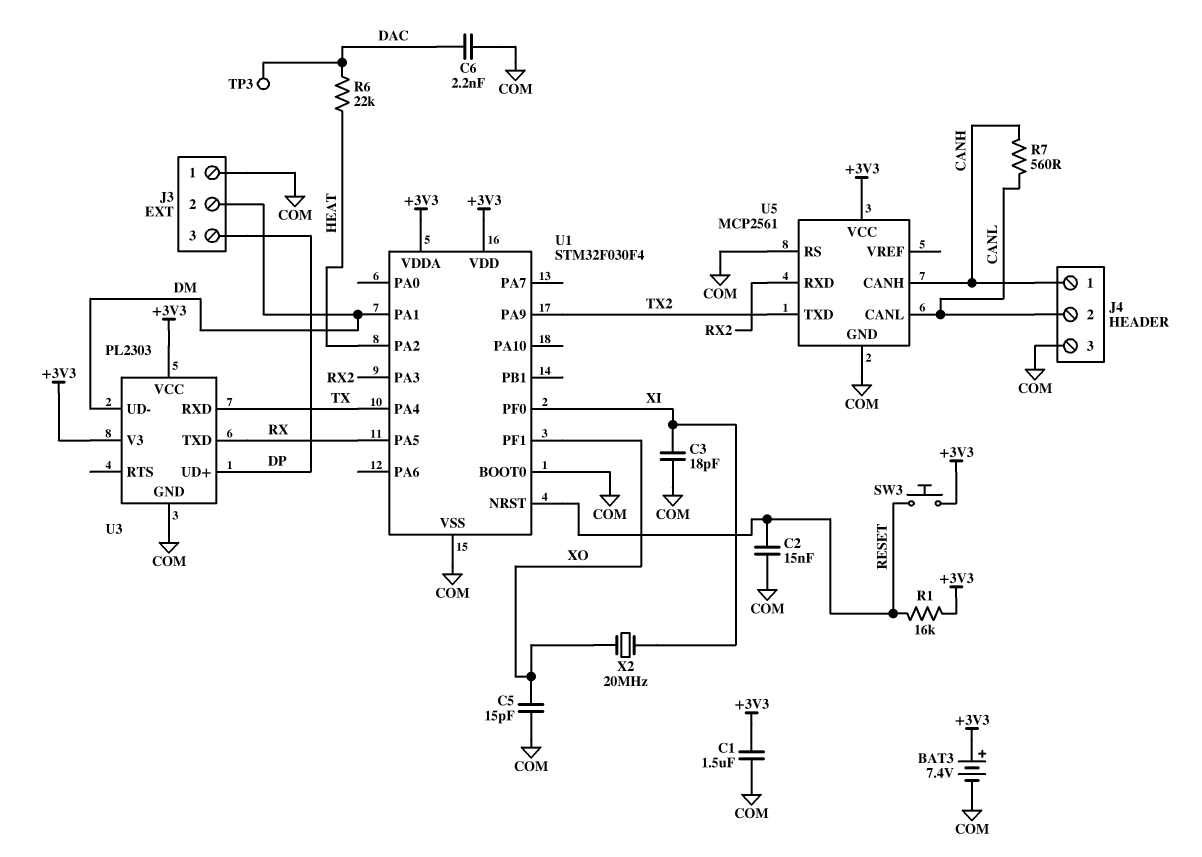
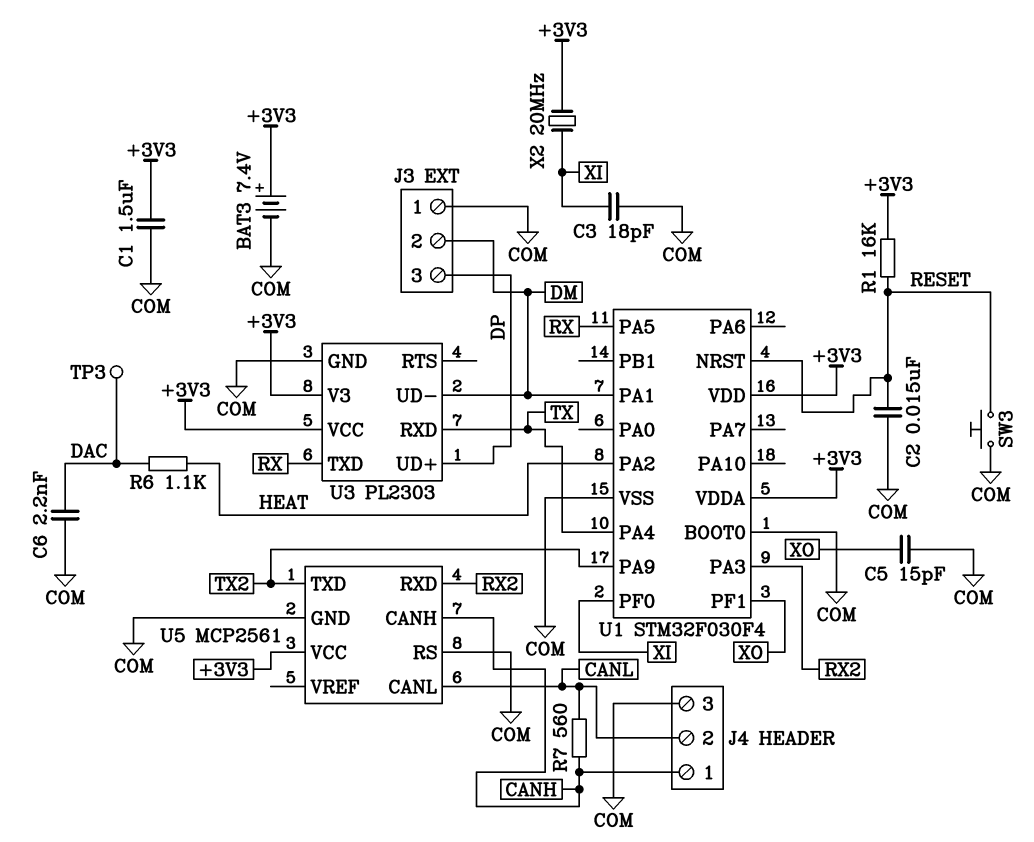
R6: 22k (DAC, HEAT) -> 1.1k (DAC, HEAT)
SW3: button (+3V3, RESET) -> button (COM, RESET)
X2: 20MHz (XI, XO) -> 20MHz (+3V3, XI)

